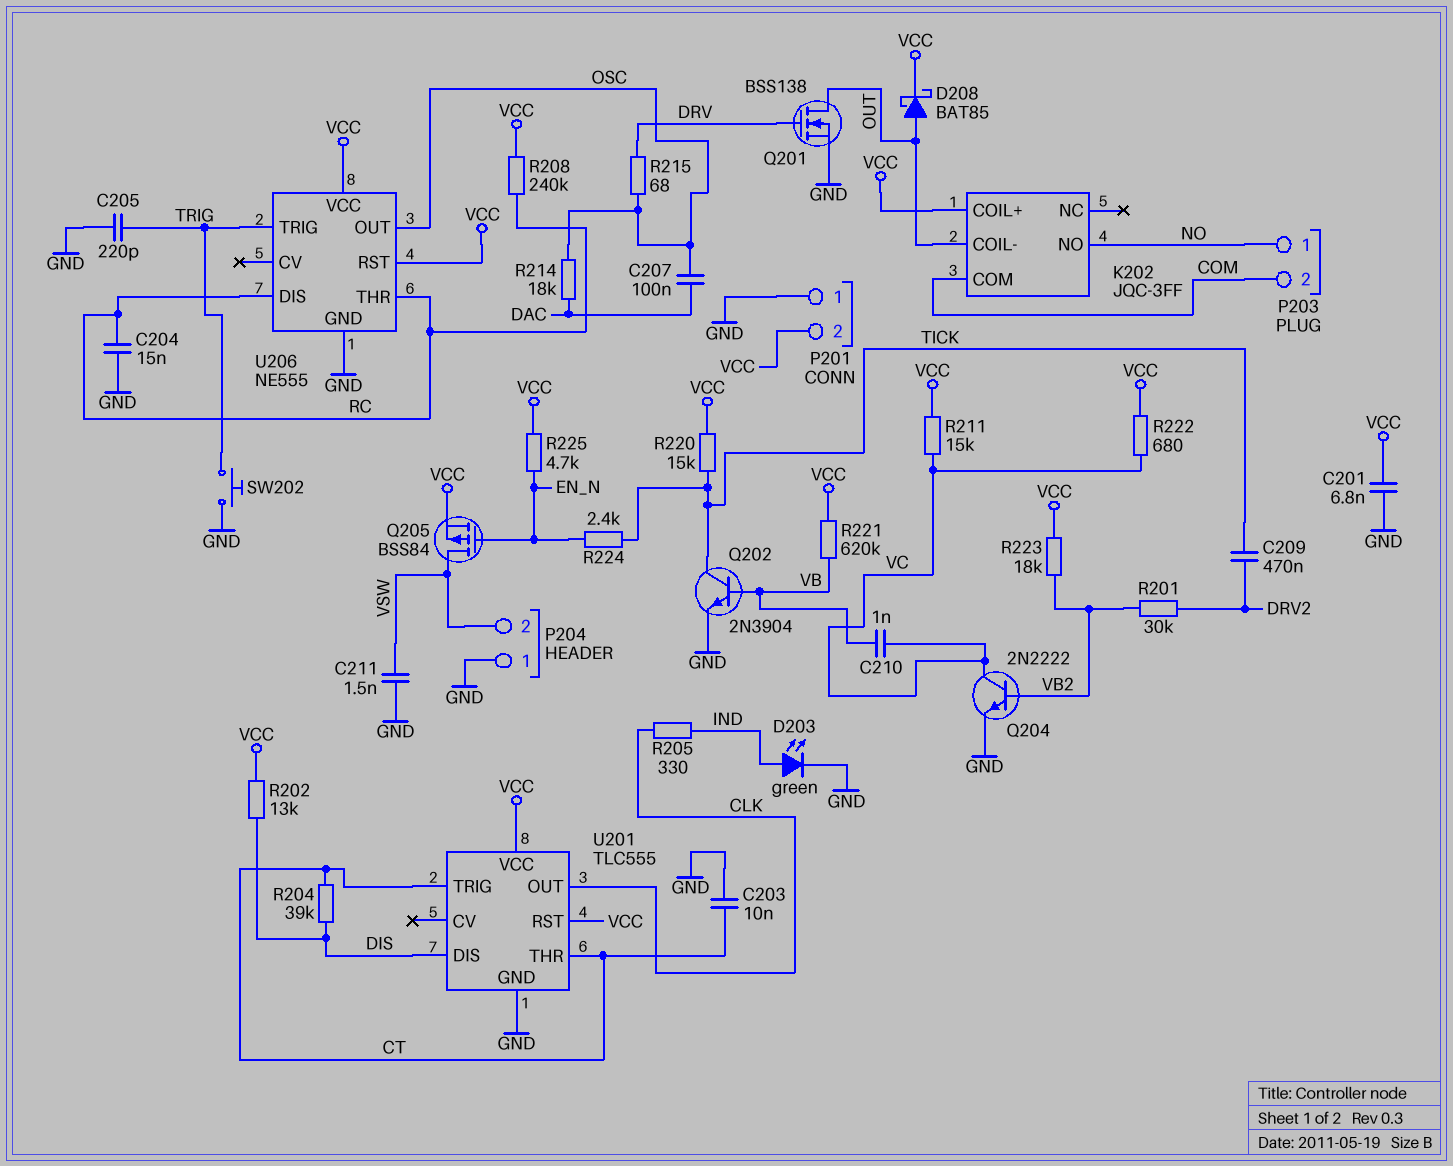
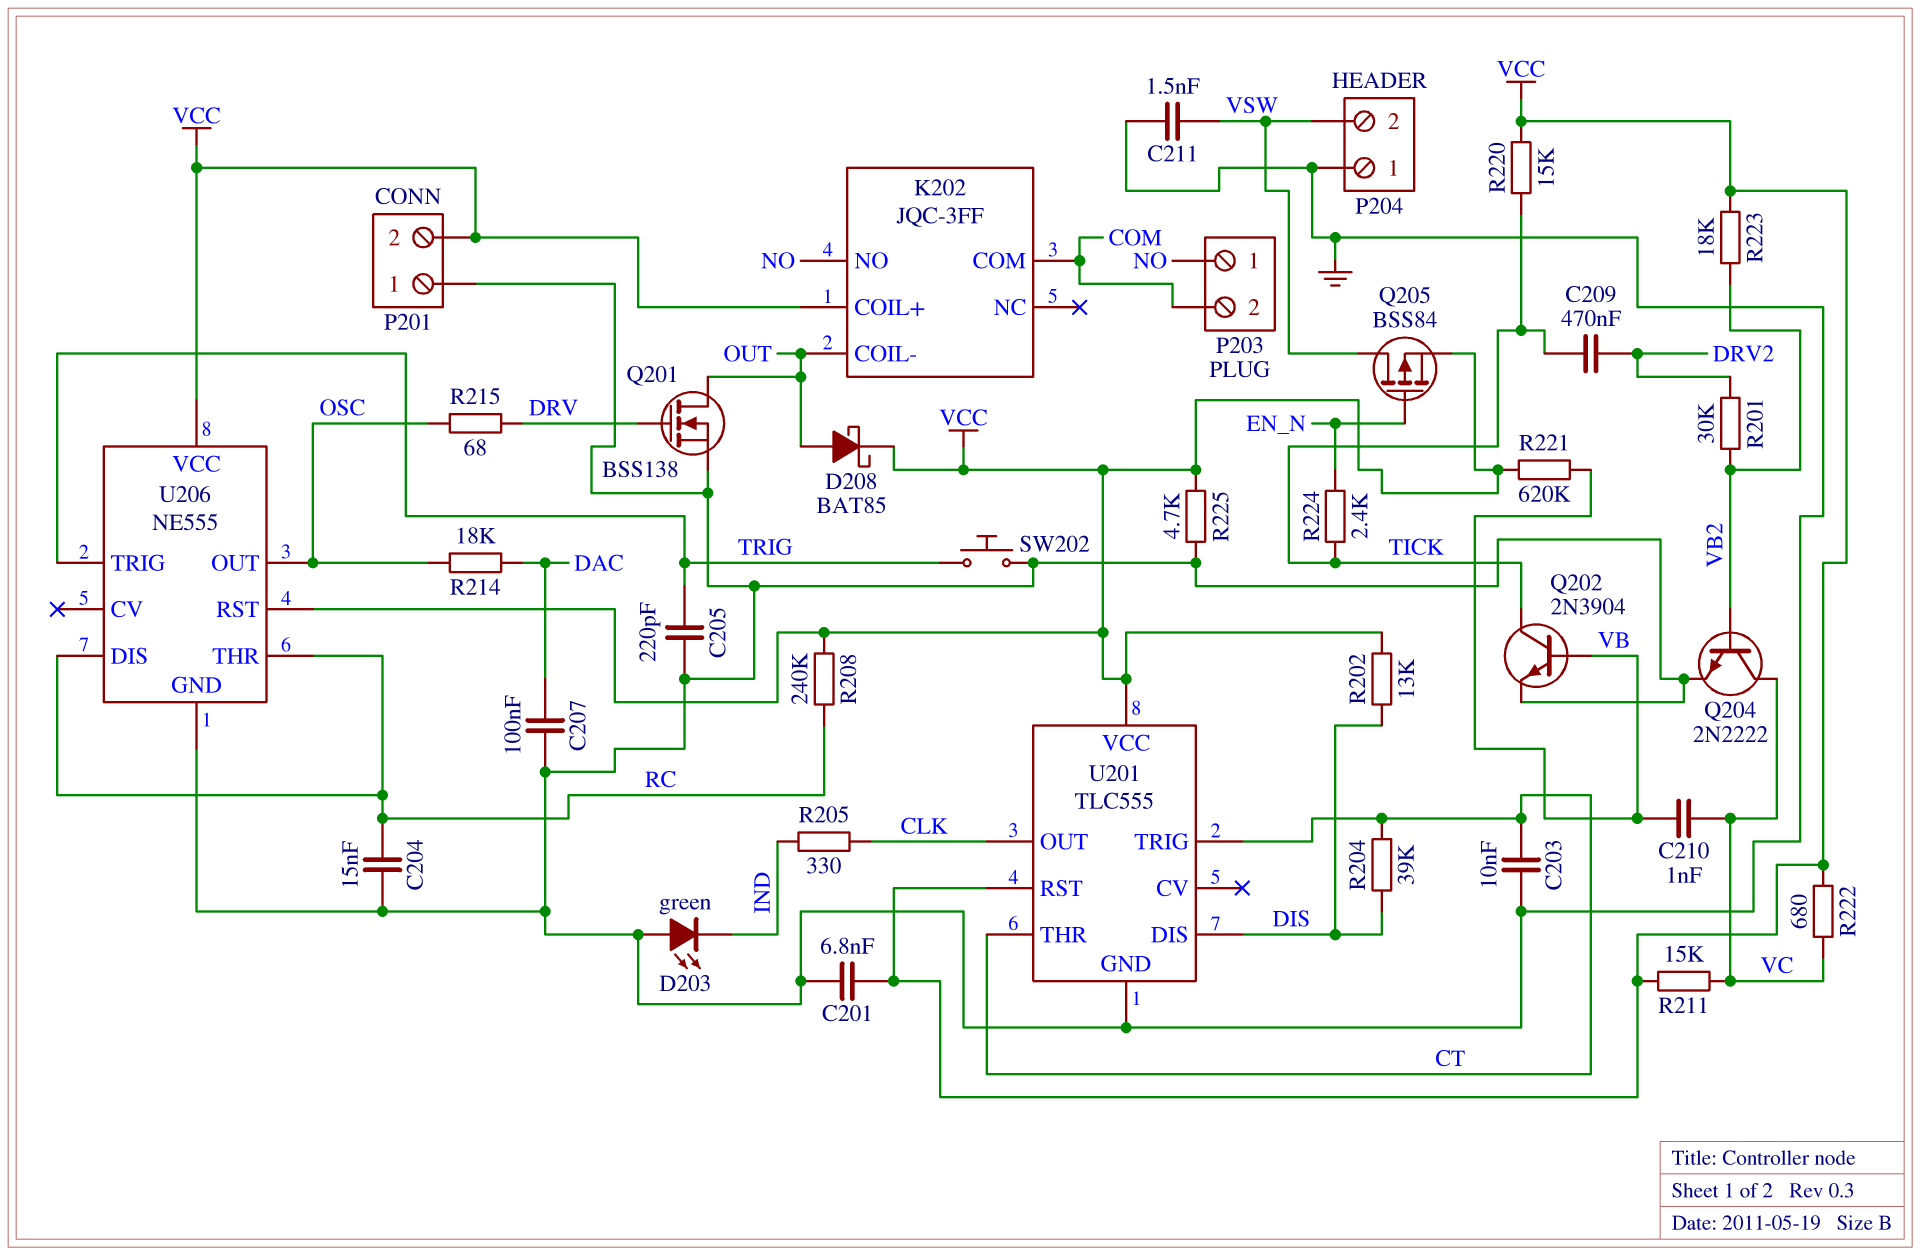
C207: 100nF (DAC, OSC) -> 100nF (DAC, GND)
D203: LED green (A IND, K GND) -> LED green (A GND, K IND)
R225: 4.7k (EN_N, VCC) -> 4.7k (GND, VCC)

